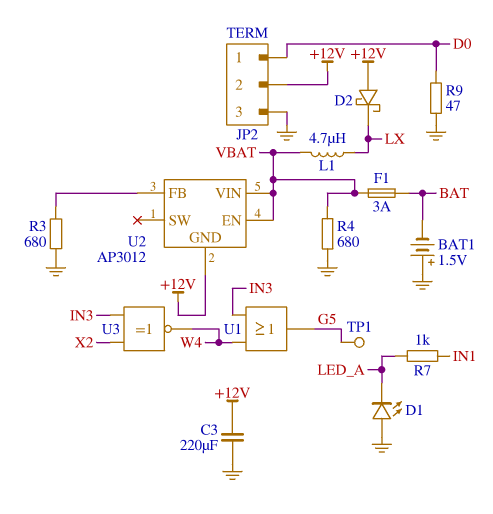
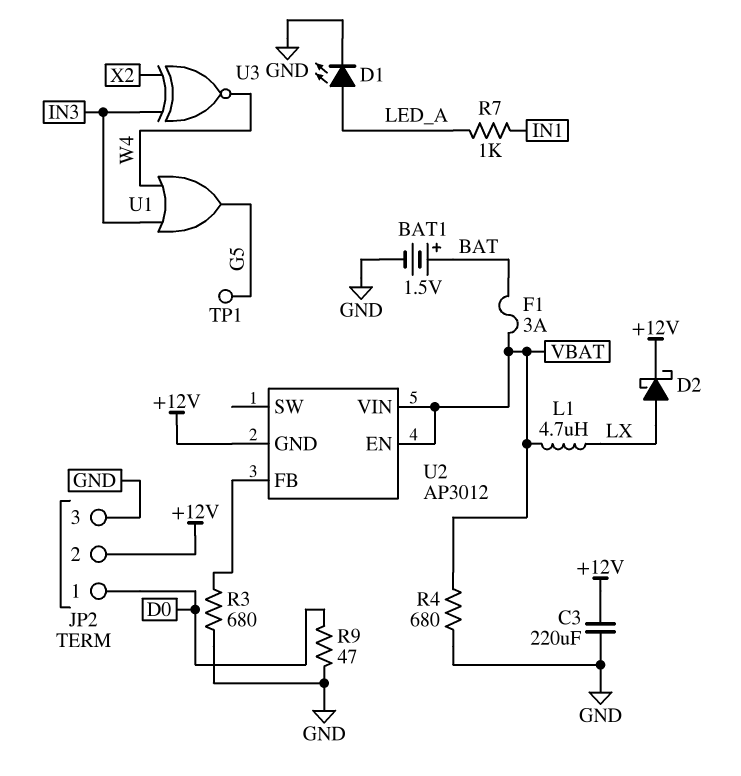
BAT1: 1.5V (plus GND, minus BAT) -> 1.5V (plus BAT, minus GND)
D1: LED (A GND, K LED_A) -> LED (A LED_A, K GND)
D2: schottky (A +12V, K LX) -> schottky (A LX, K +12V)

